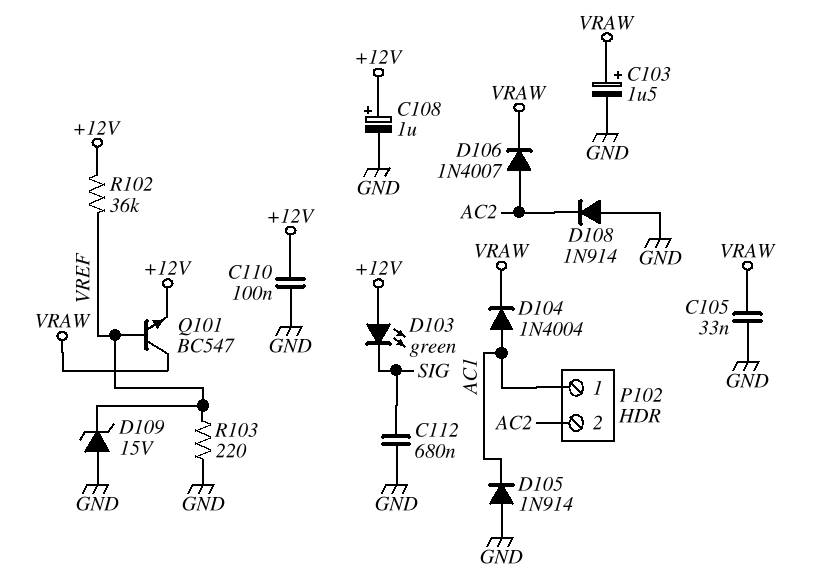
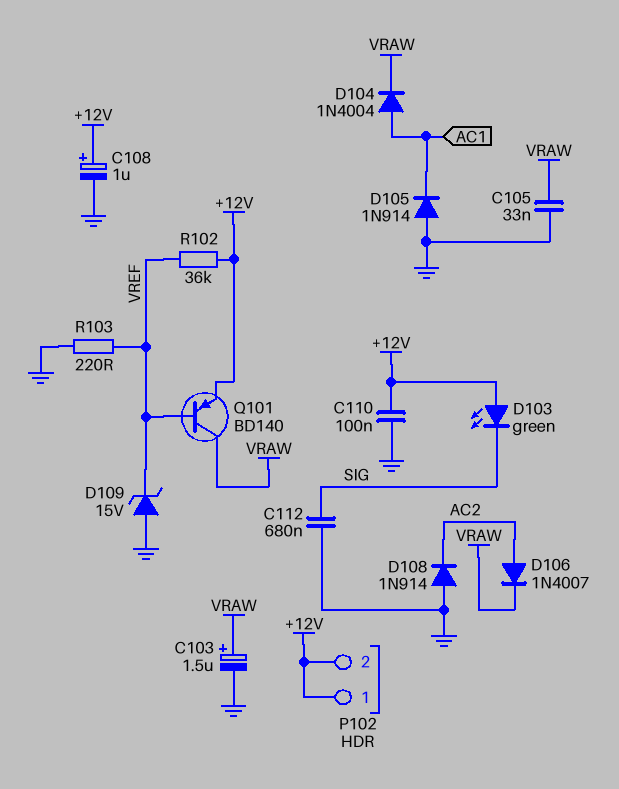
P102 pin 1: AC1 -> +12V
P102 pin 2: AC2 -> +12V
Q101: NPN BC547 (B VREF, C VRAW, E +12V) -> PNP BD140 (B VREF, C VRAW, E +12V)

